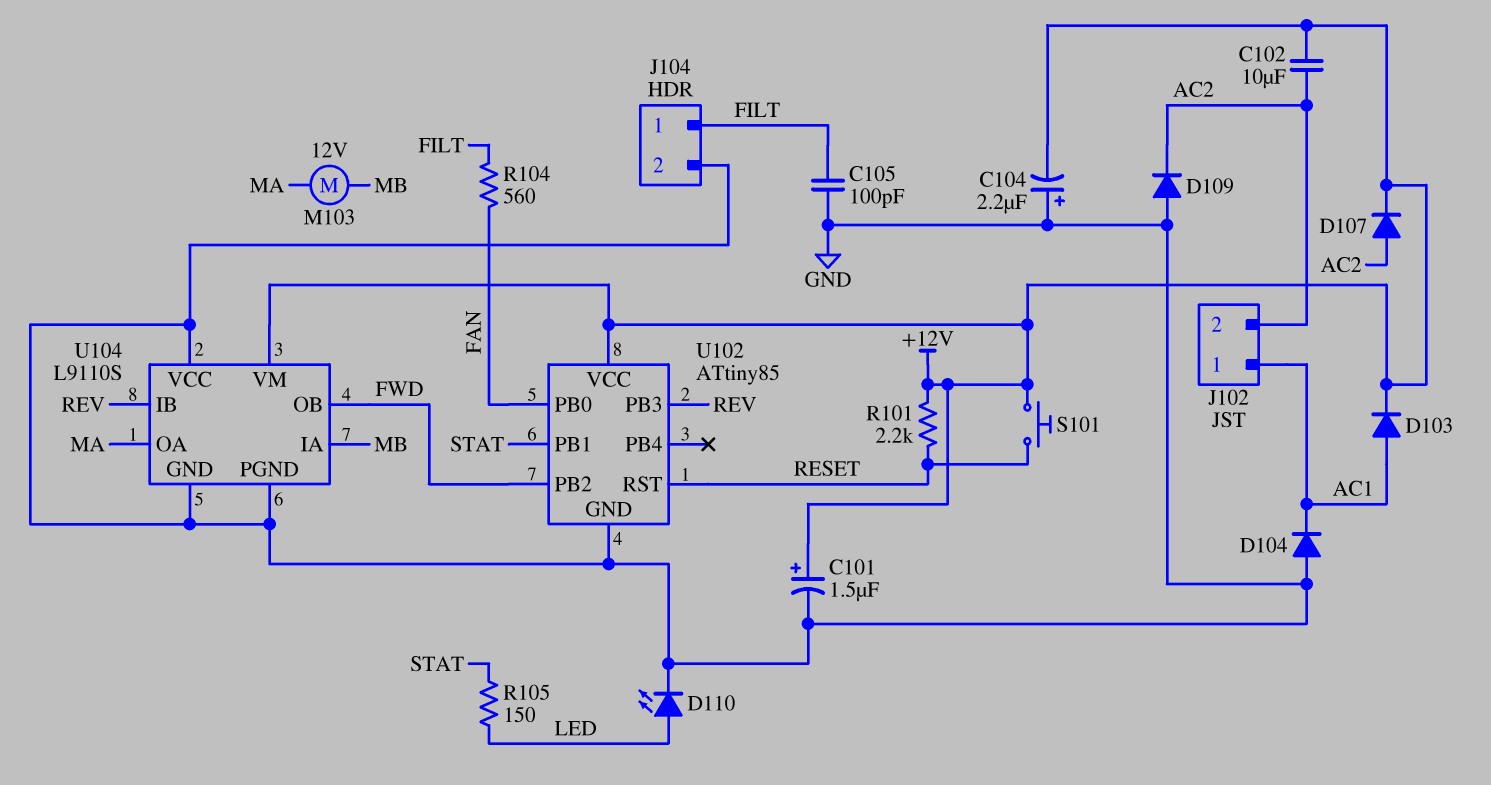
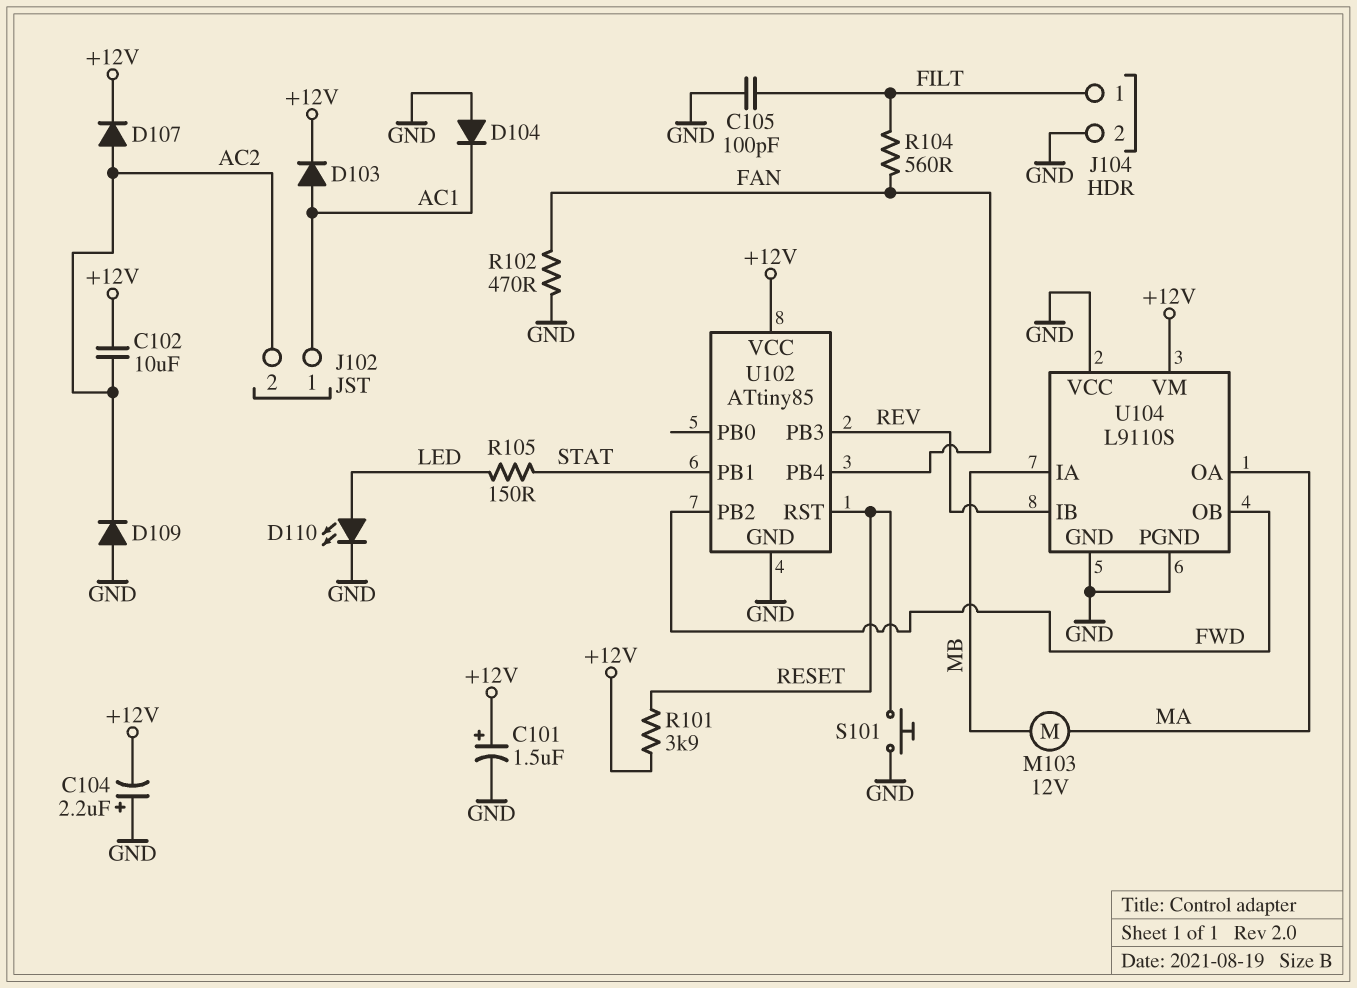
R101: 2.2k (+12V, RESET) -> 3.9k (+12V, RESET)
R102: none -> 470 (FAN, GND)
S101: button (+12V, RESET) -> button (GND, RESET)
U102 pin PB0: FAN -> none
U102 pin PB4: none -> FAN

